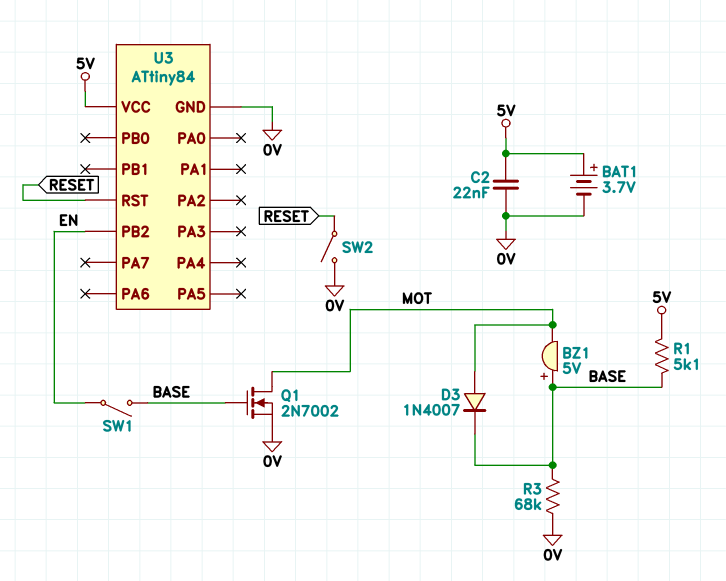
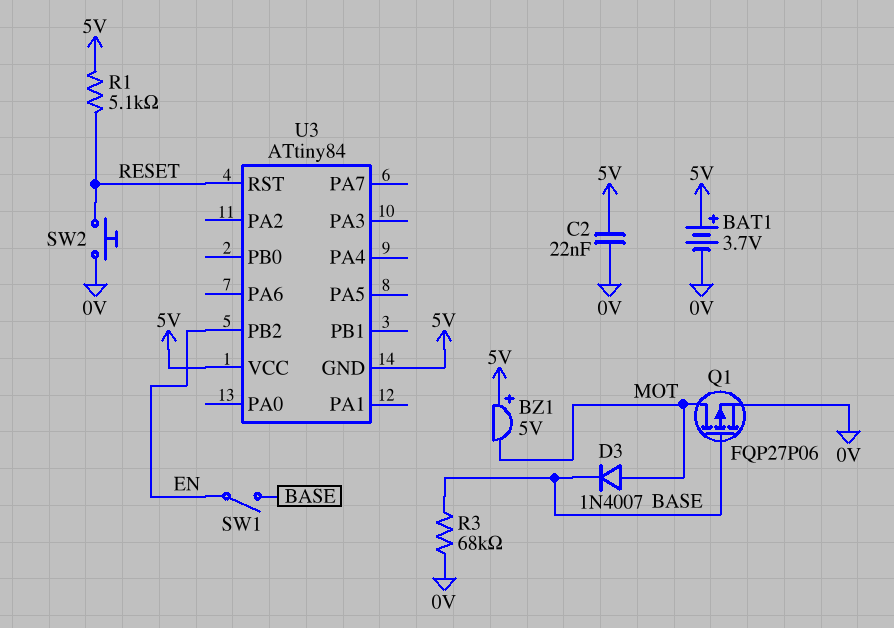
BZ1: buzzer 5V (plus BASE, minus MOT) -> buzzer 5V (plus 5V, minus MOT)
Q1: NMOS 2N7002 (G BASE, D MOT, S 0V) -> PMOS FQP27P06 (G BASE, D MOT, S 0V)
R1: 5.1k (5V, BASE) -> 5.1k (5V, RESET)
SW2: switch (0V, RESET) -> button (0V, RESET)
U3 pin GND: 0V -> 5V

